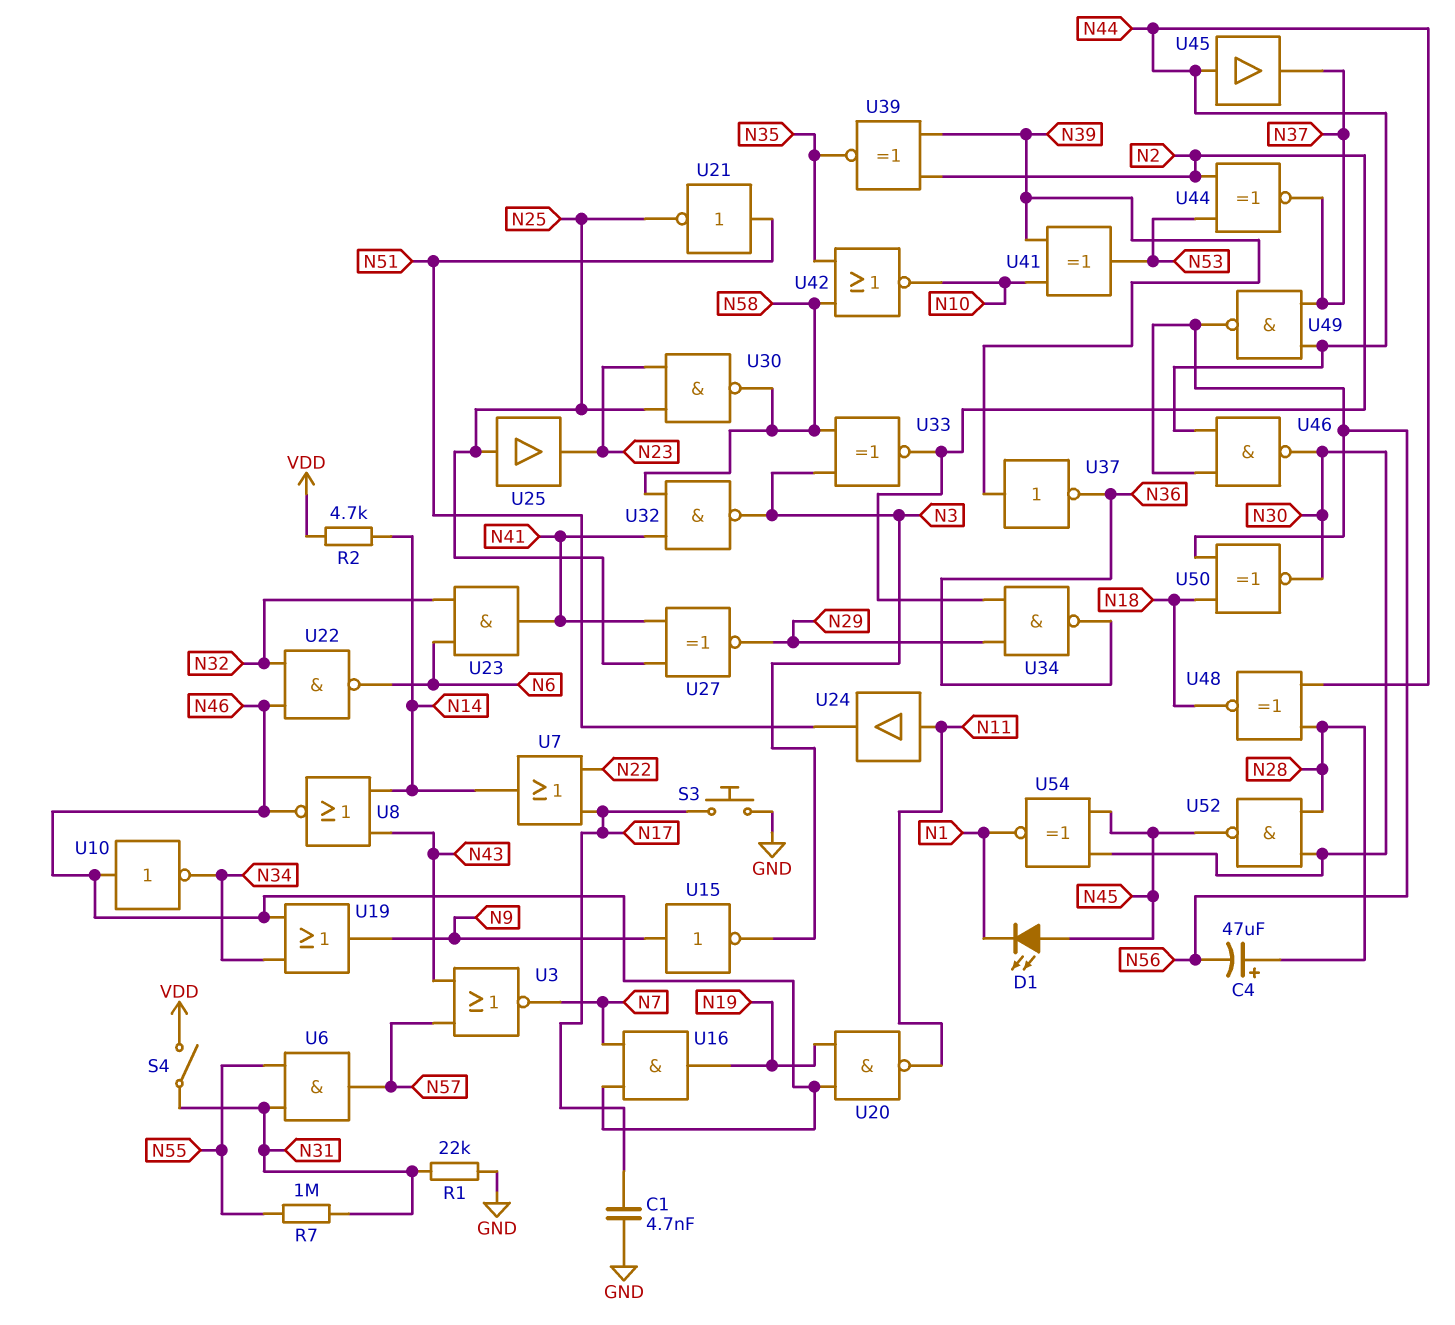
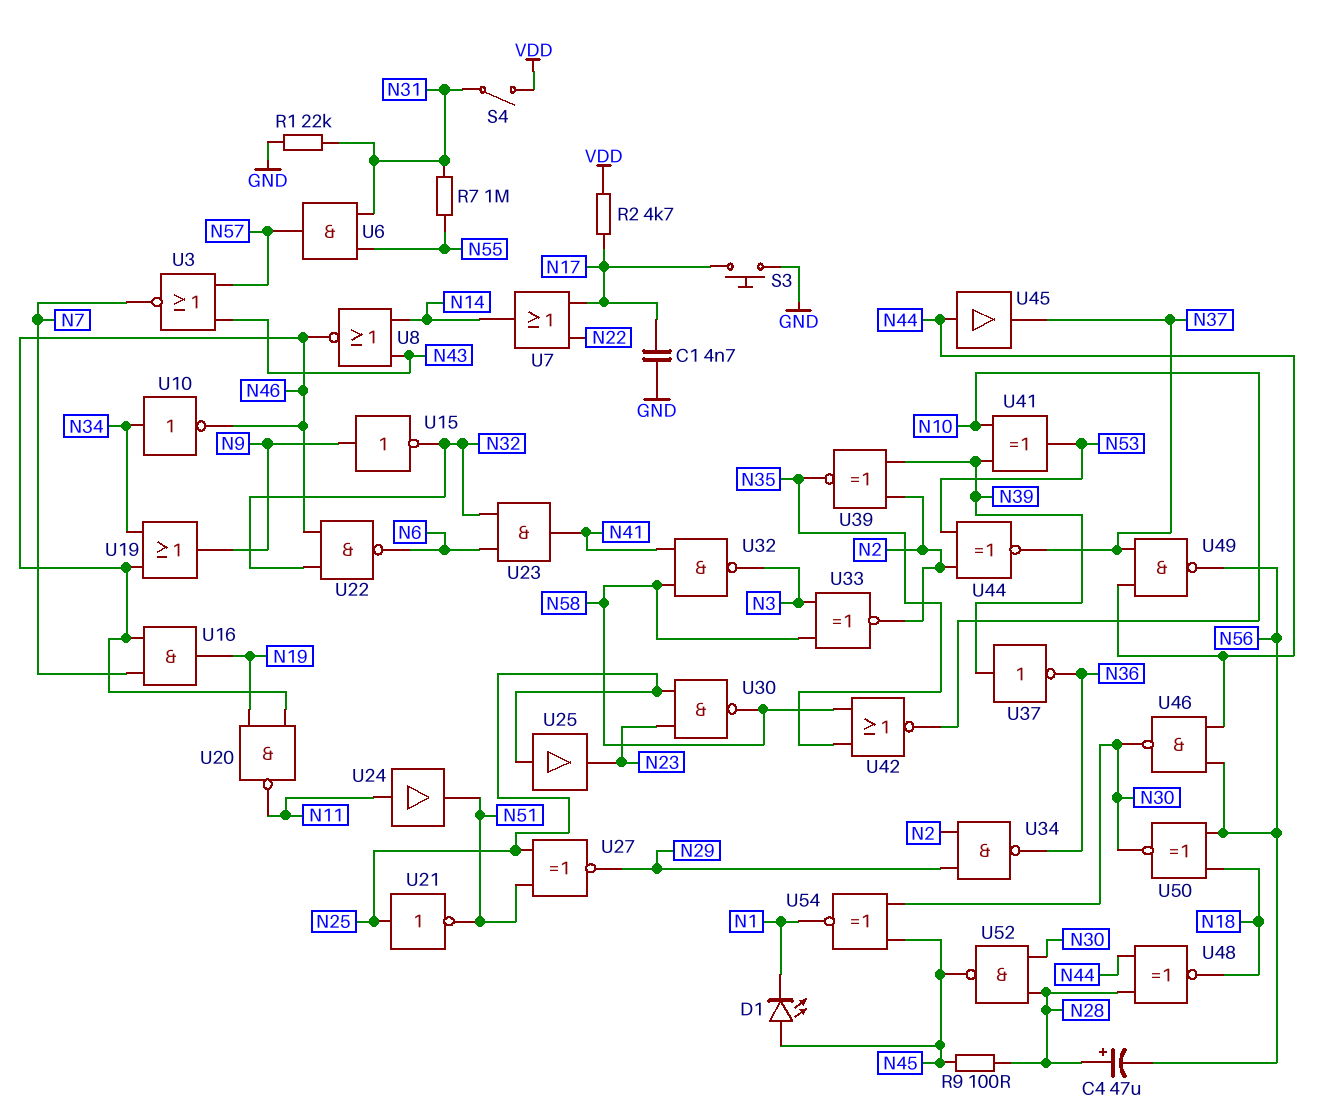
R2: 4.7k (N14, VDD) -> 4.7k (N17, VDD)
R9: none -> 100 (N28, N45)
U10: NOT (in N46, out N34) -> NOT (in N34, out N46)
U15: NOT (in N9, out N3) -> NOT (in N9, out N32)
U21: NOT (in N51, out N25) -> NOT (in N25, out N51)
U27: XNOR (in N25, in N41, out N29) -> XNOR (in N25, in N51, out N29)

